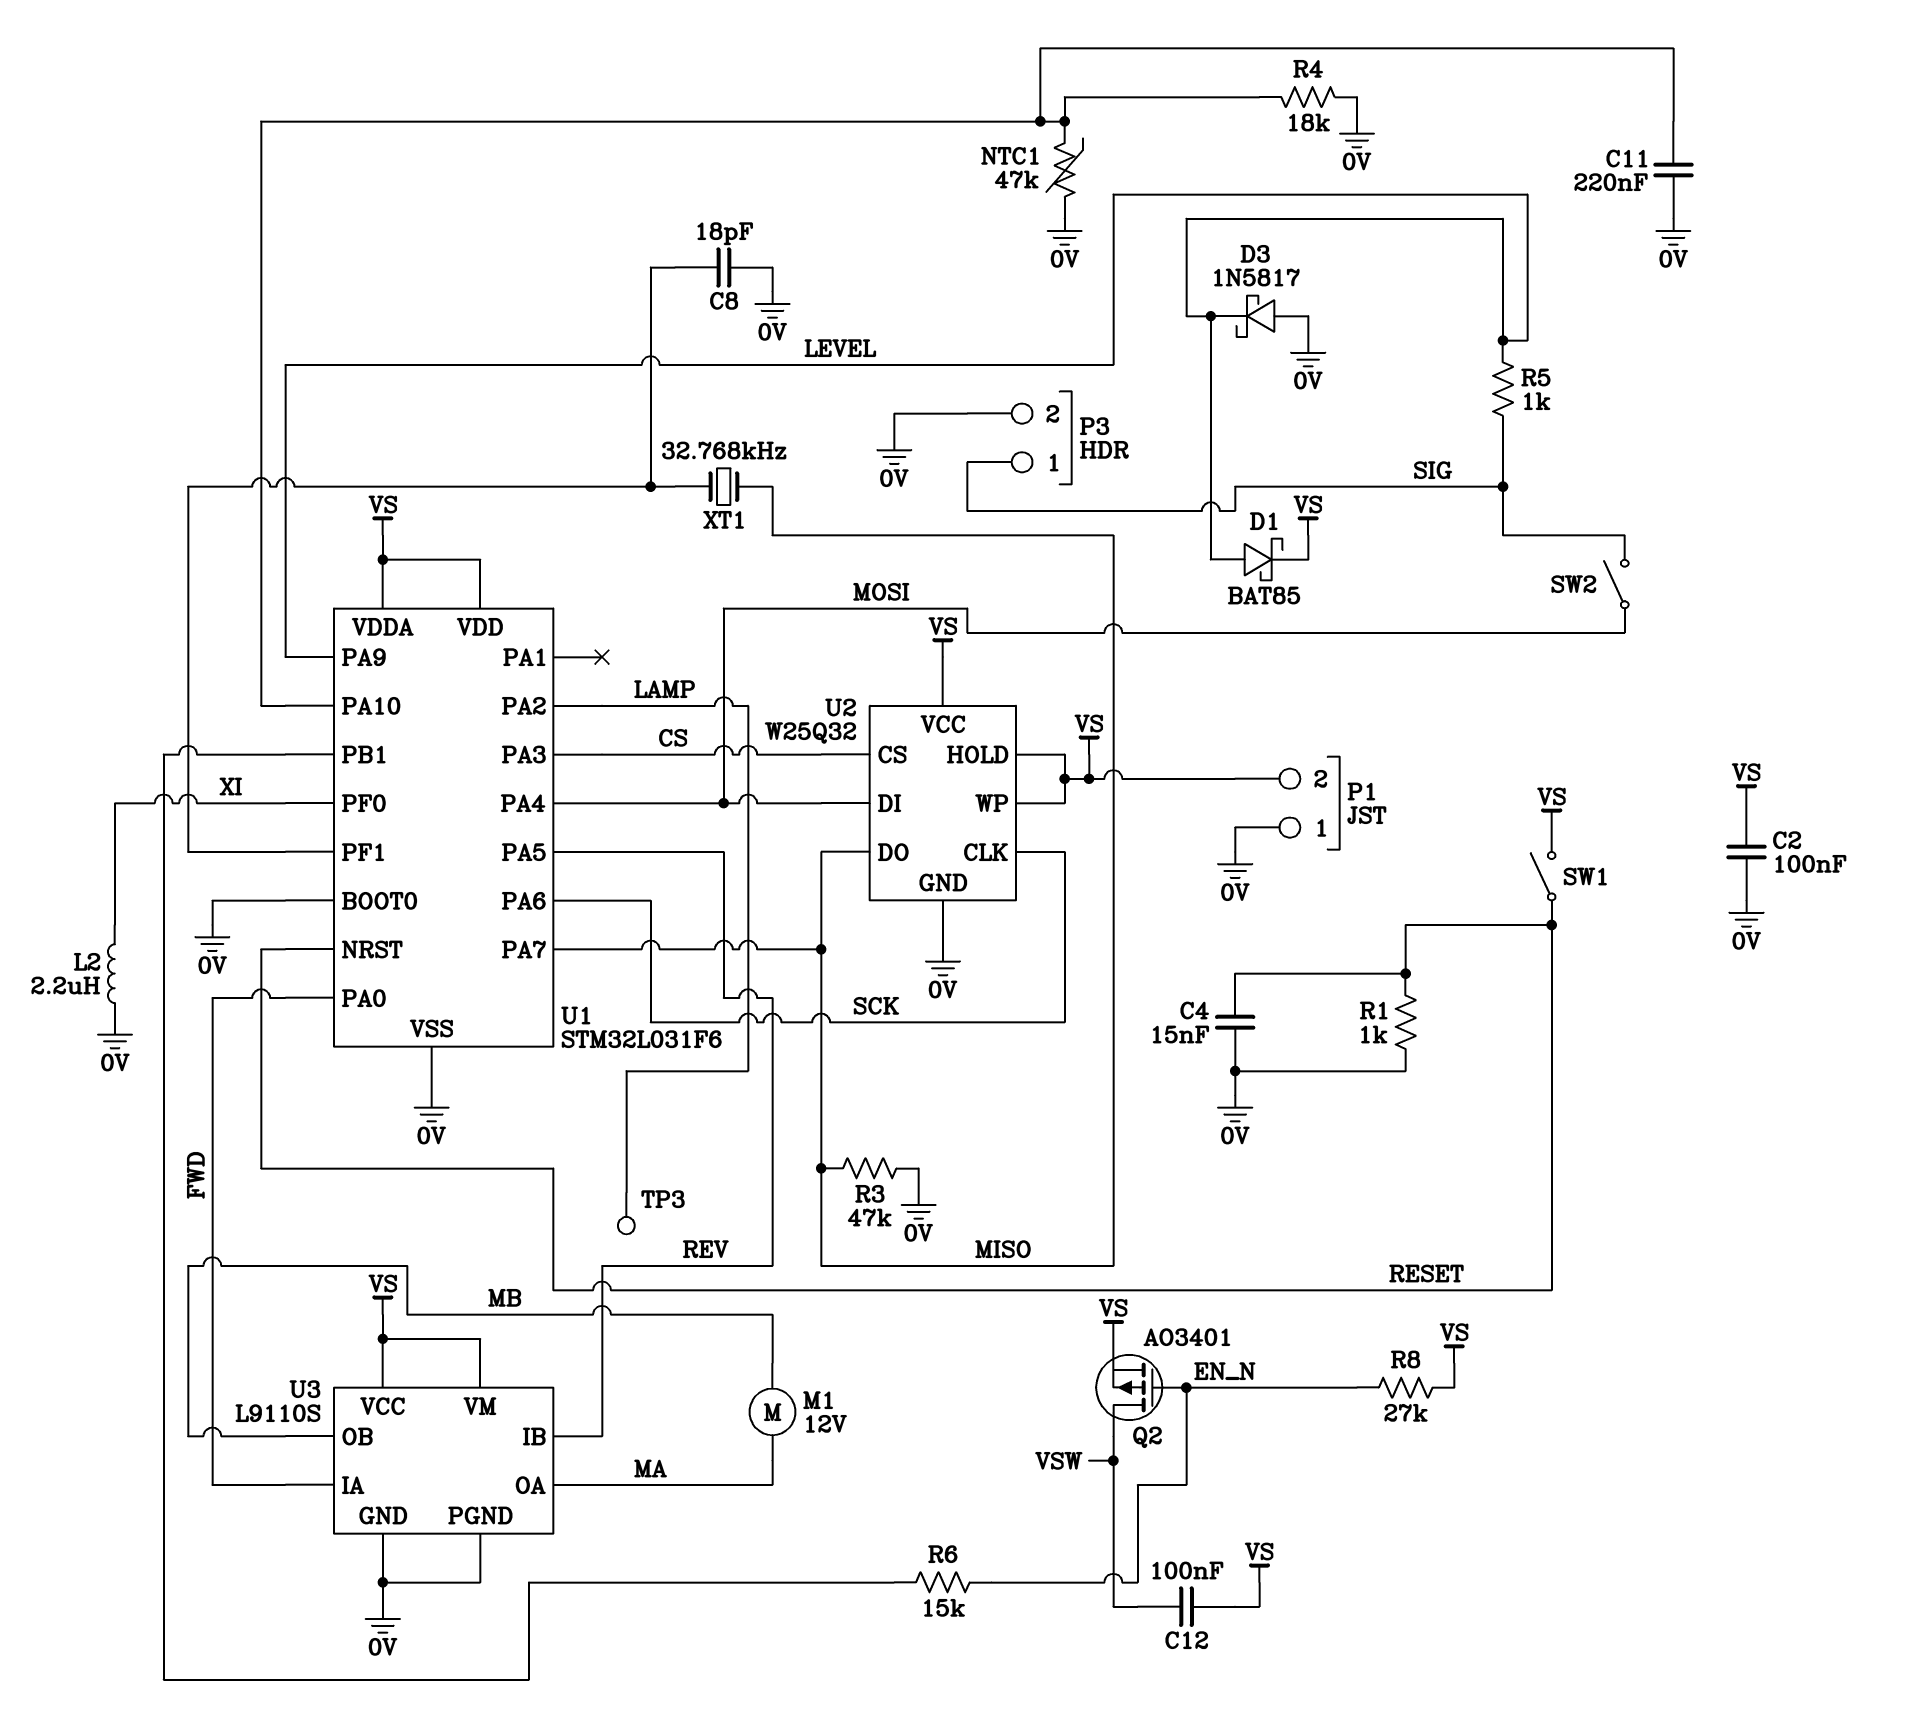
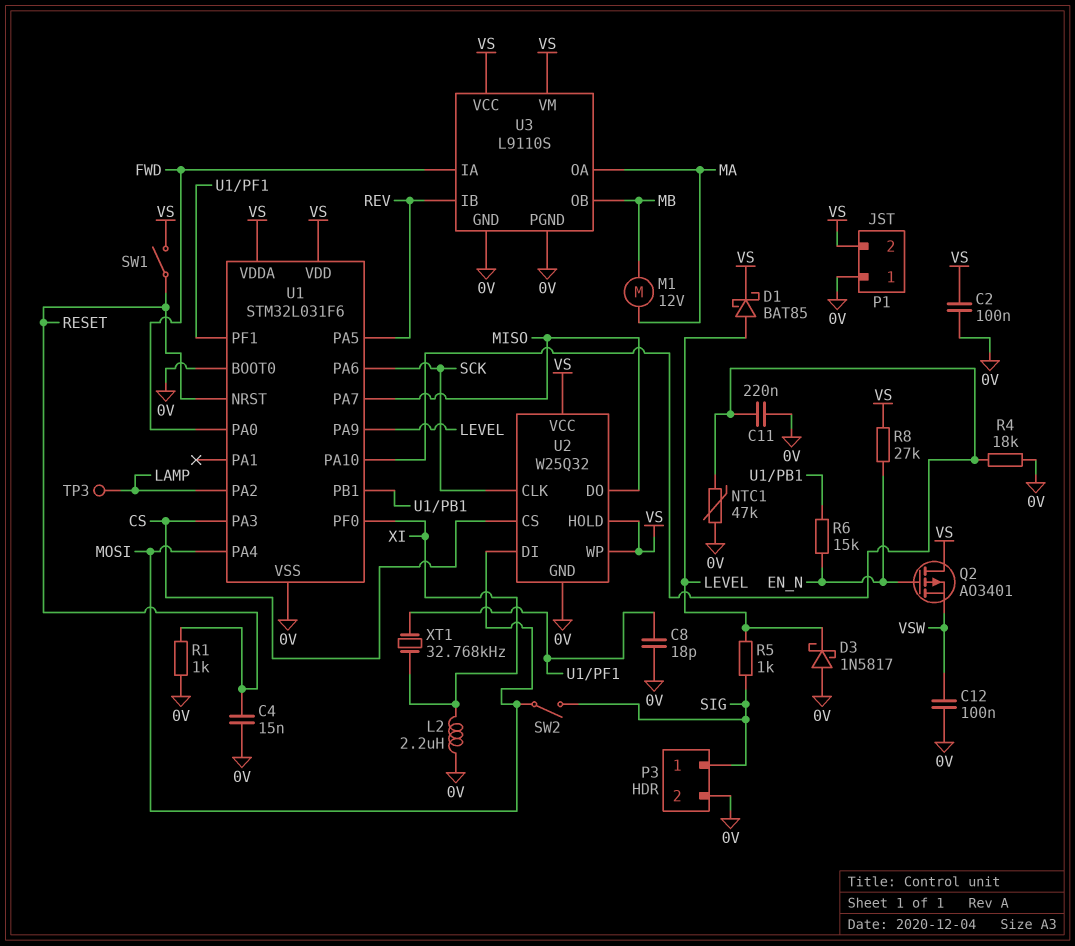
C12: 100nF (VS, VSW) -> 100nF (0V, VSW)
Q2: PMOS AO3401 (G EN_N, D VSW, S VS) -> PMOS AO3401 (G EN_N, D VS, S VSW)
R3: 47k (0V, MISO) -> none
XT1: 32.768kHz (MISO, U1/PF1) -> 32.768kHz (U1/PF1, XI)

